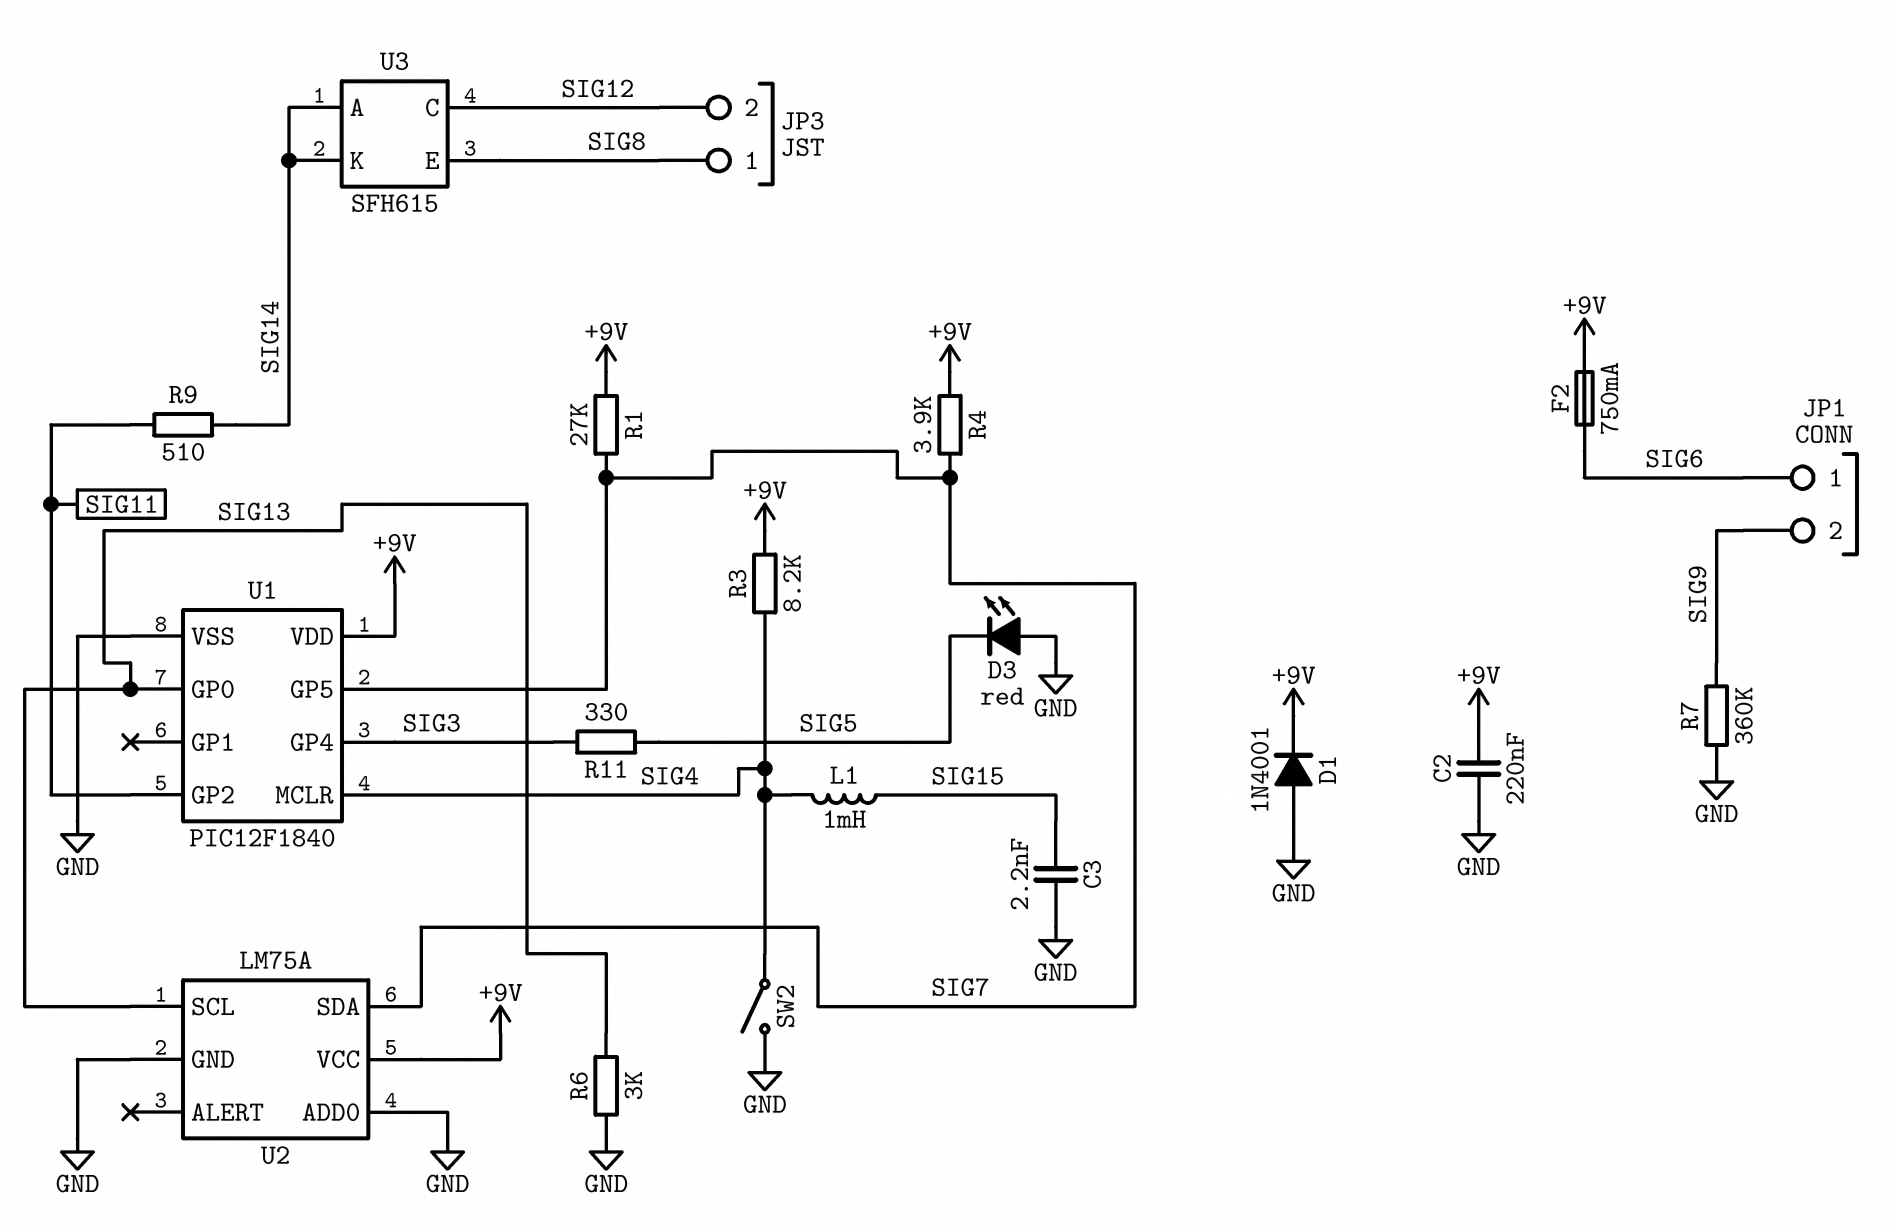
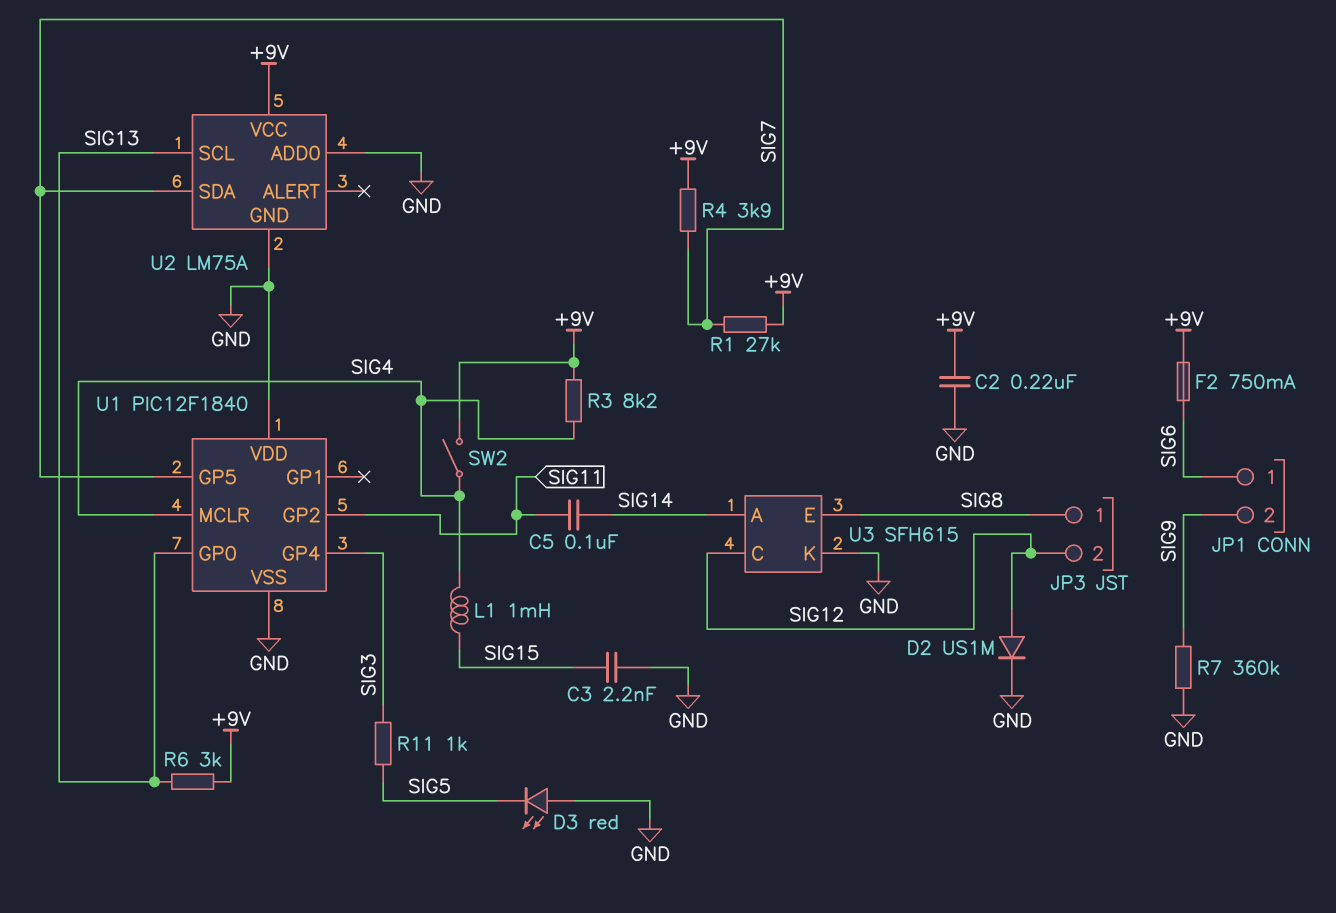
C5: none -> 100nF (SIG11, SIG14)
D1: diode 1N4001 (A GND, K +9V) -> none
D2: none -> diode US1M (A SIG12, K GND)
R6: 3k (GND, SIG13) -> 3k (+9V, SIG13)
R9: 510 (SIG11, SIG14) -> none
R11: 330 (SIG3, SIG5) -> 1k (SIG3, SIG5)
SW2: switch (GND, SIG4) -> switch (+9V, SIG4)
U1 pin VDD: +9V -> GND
U3 pin K: SIG14 -> GND

